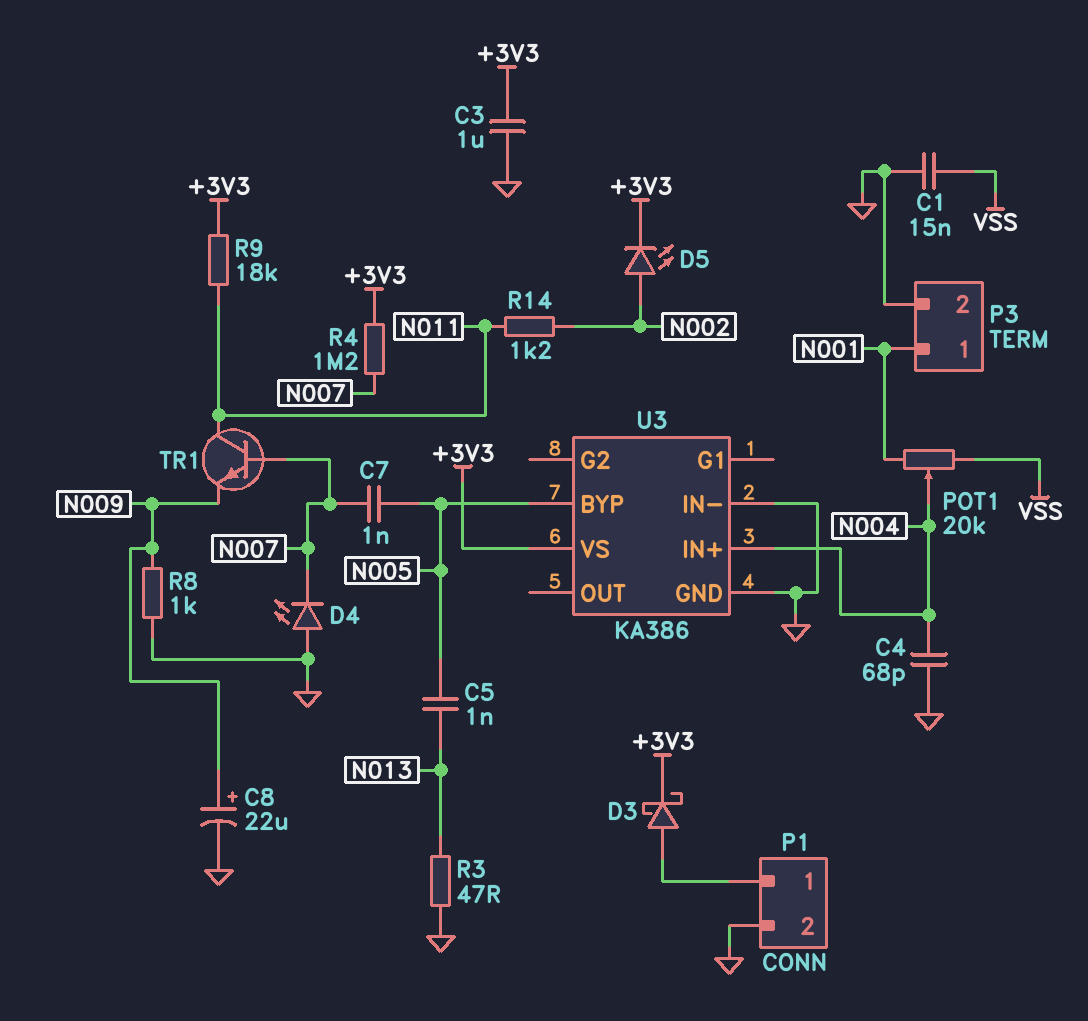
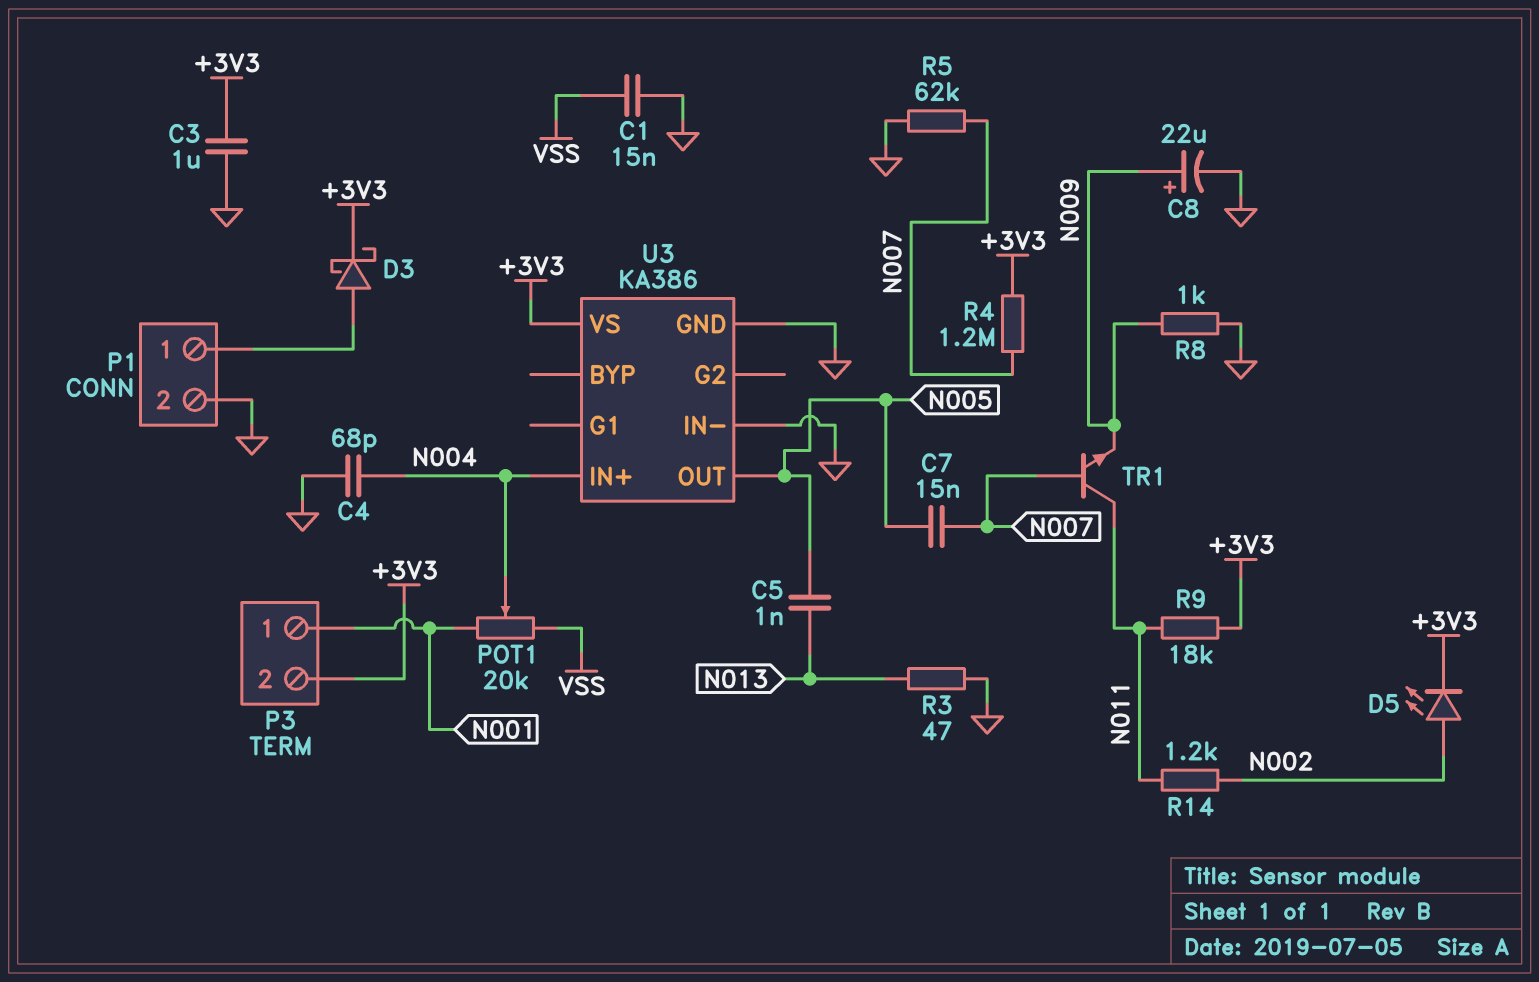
C7: 1nF (N005, N007) -> 15nF (N005, N007)
D4: LED (A GND, K N007) -> none
P3 pin 2: GND -> +3V3
R5: none -> 62k (GND, N007)
U3 pin BYP: N005 -> none
U3 pin OUT: none -> N005

